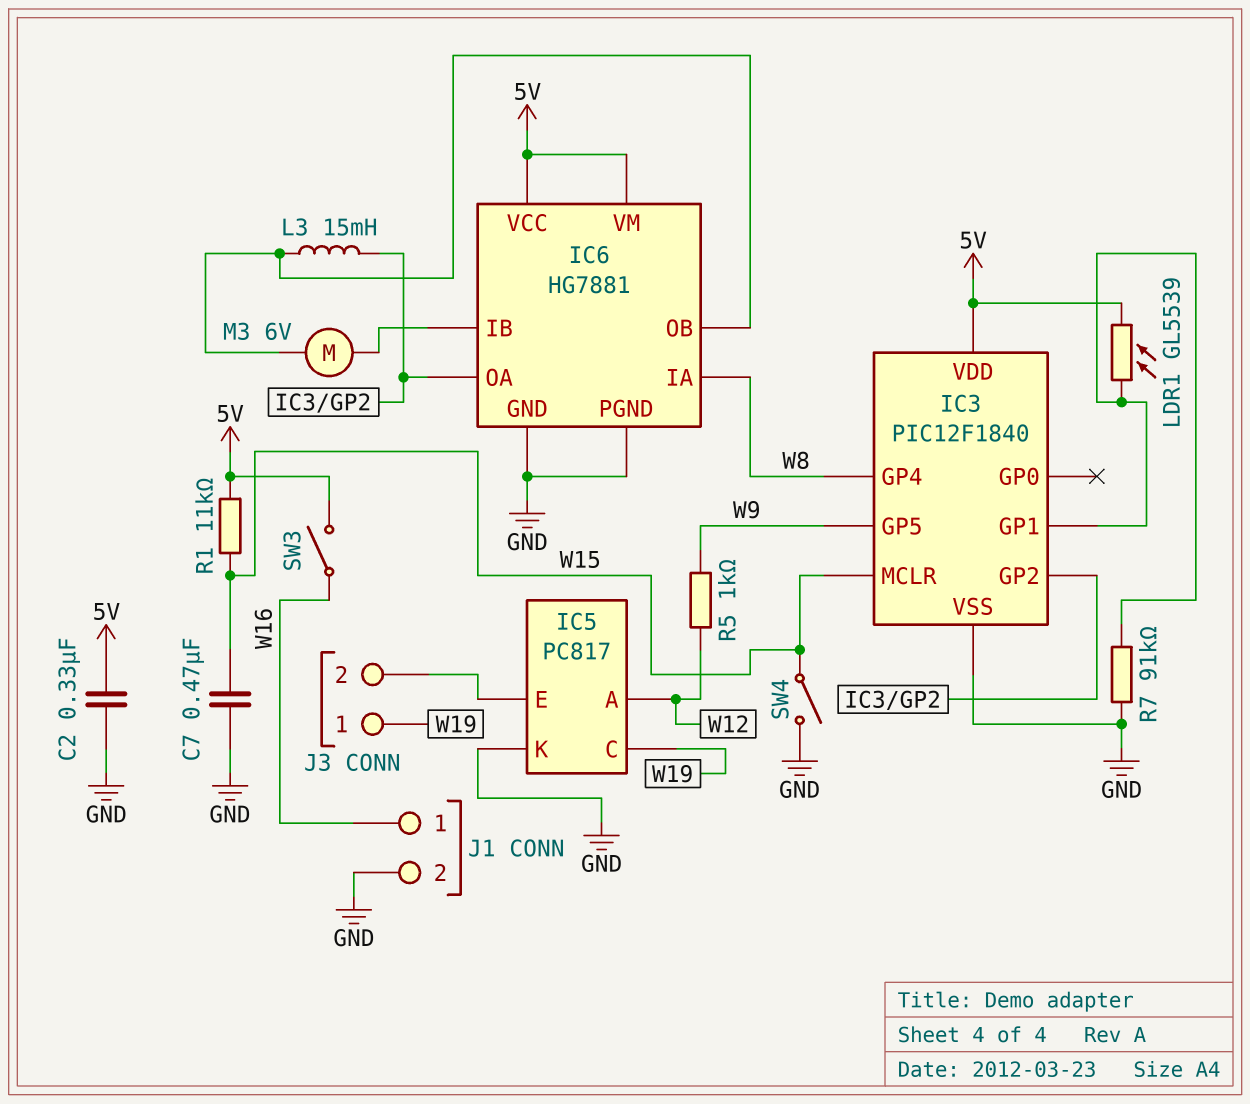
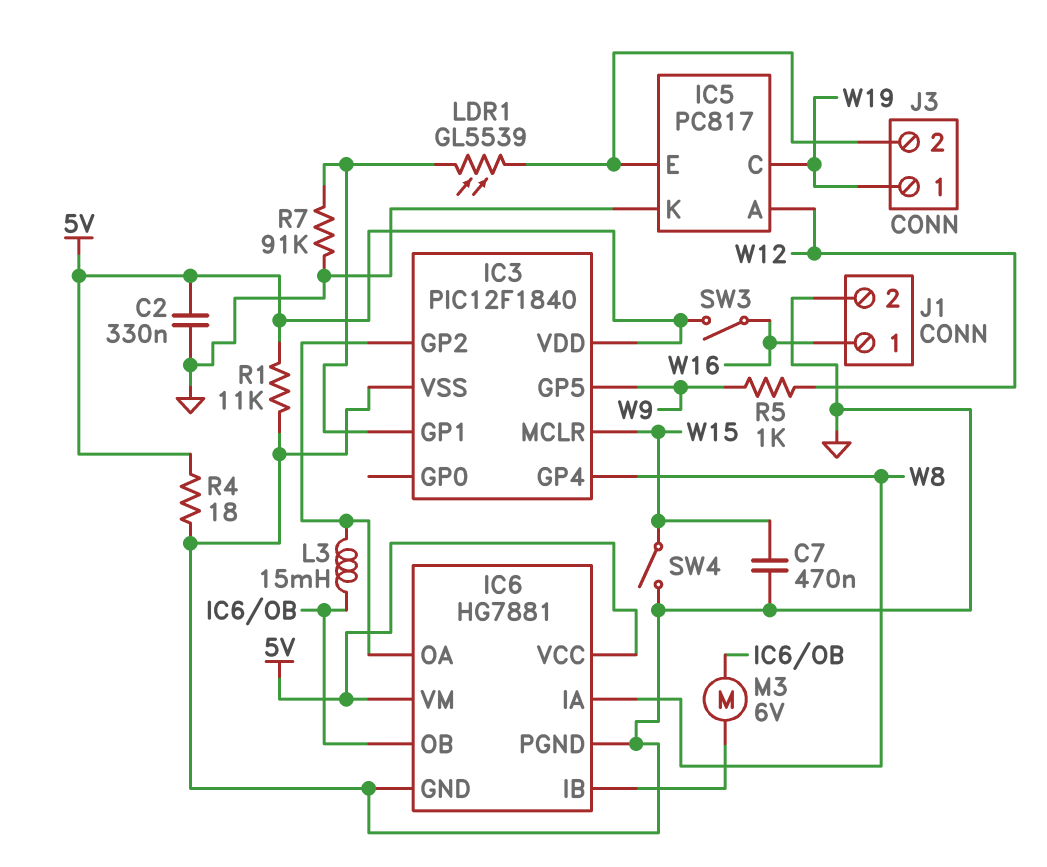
LDR1: GL5539 (5V, IC3/GP1) -> GL5539 (IC3/GP1, IC5/E)
R1: 11k (5V, W15) -> 11k (5V, GND)
R4: none -> 18 (5V, GND)

